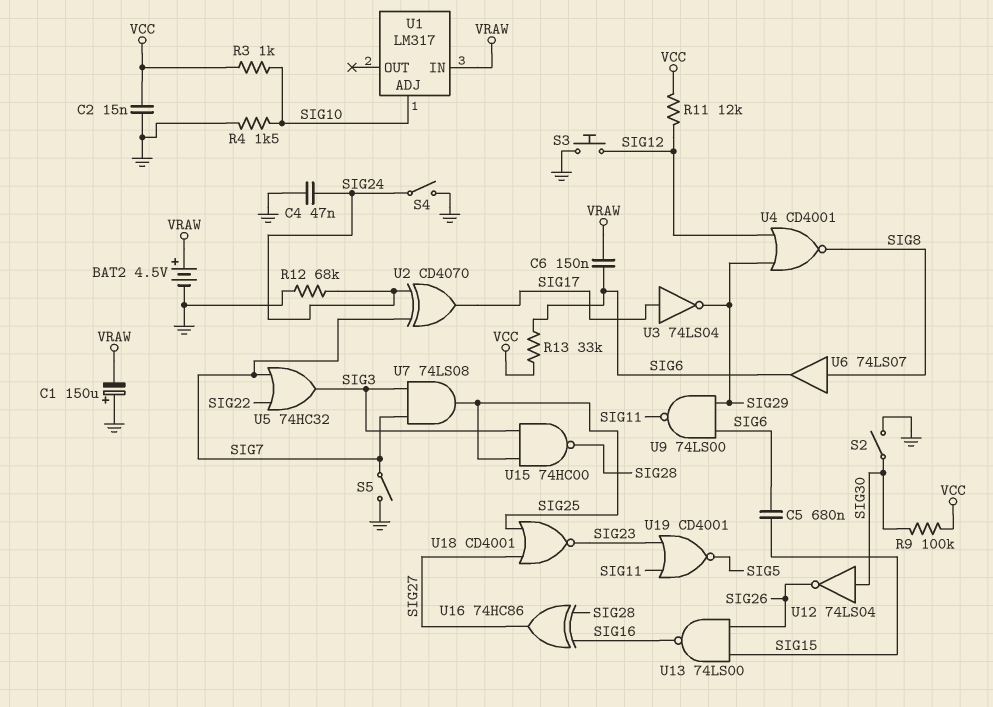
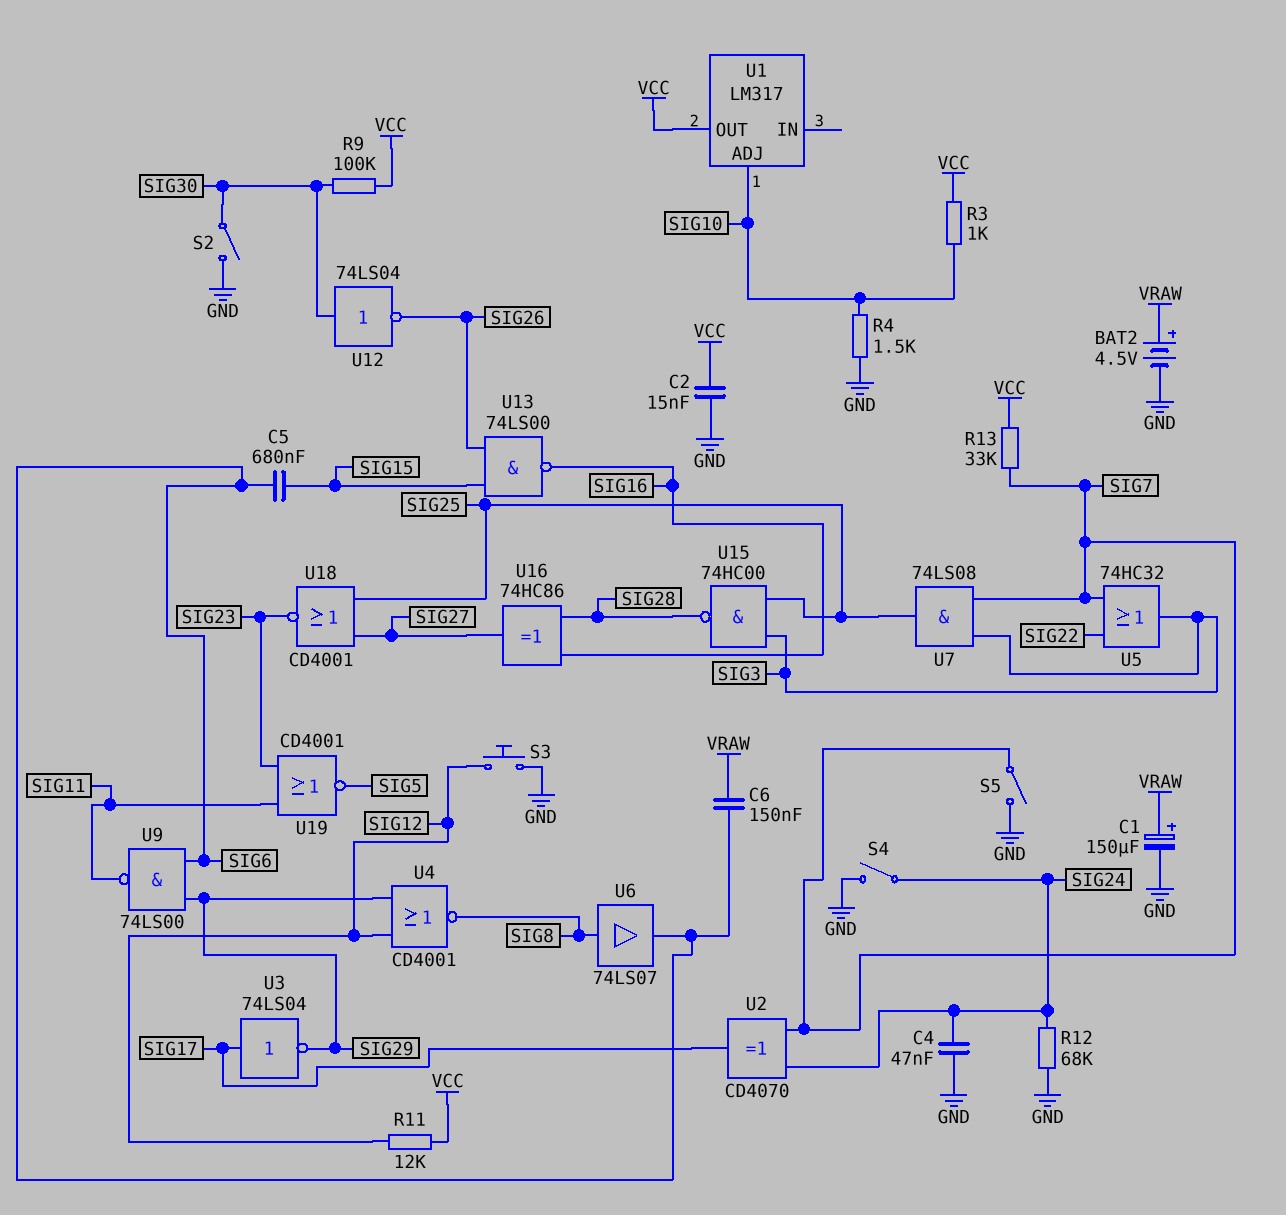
C1: 150uF (plus GND, minus VRAW) -> 150uF (plus VRAW, minus GND)
R13: 33k (SIG6, VCC) -> 33k (SIG7, VCC)
U1 pin IN: VRAW -> none
U1 pin OUT: none -> VCC

